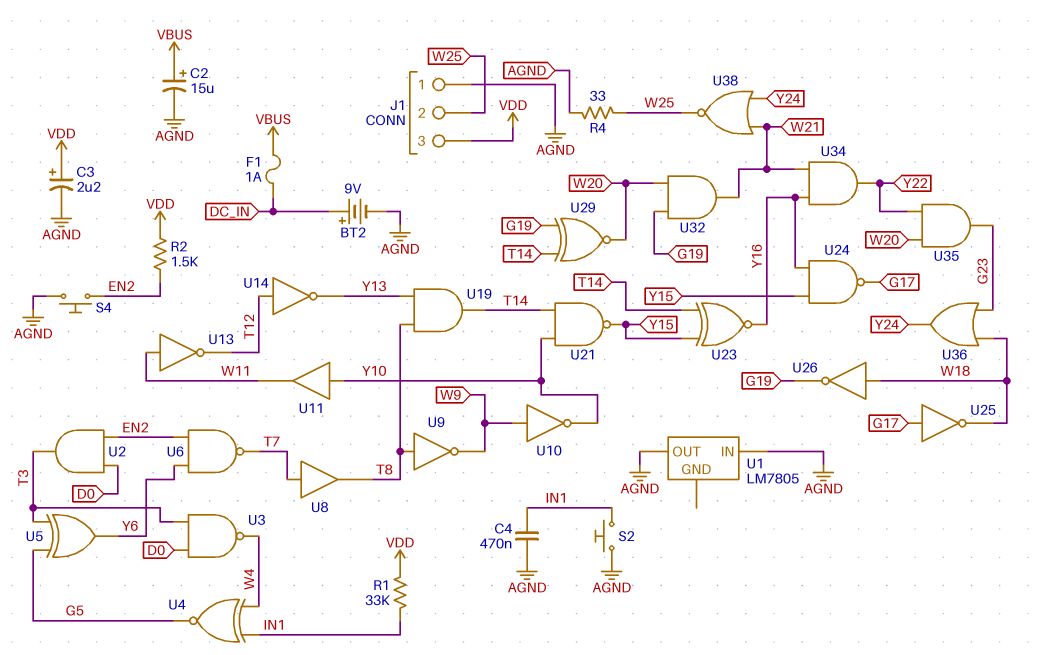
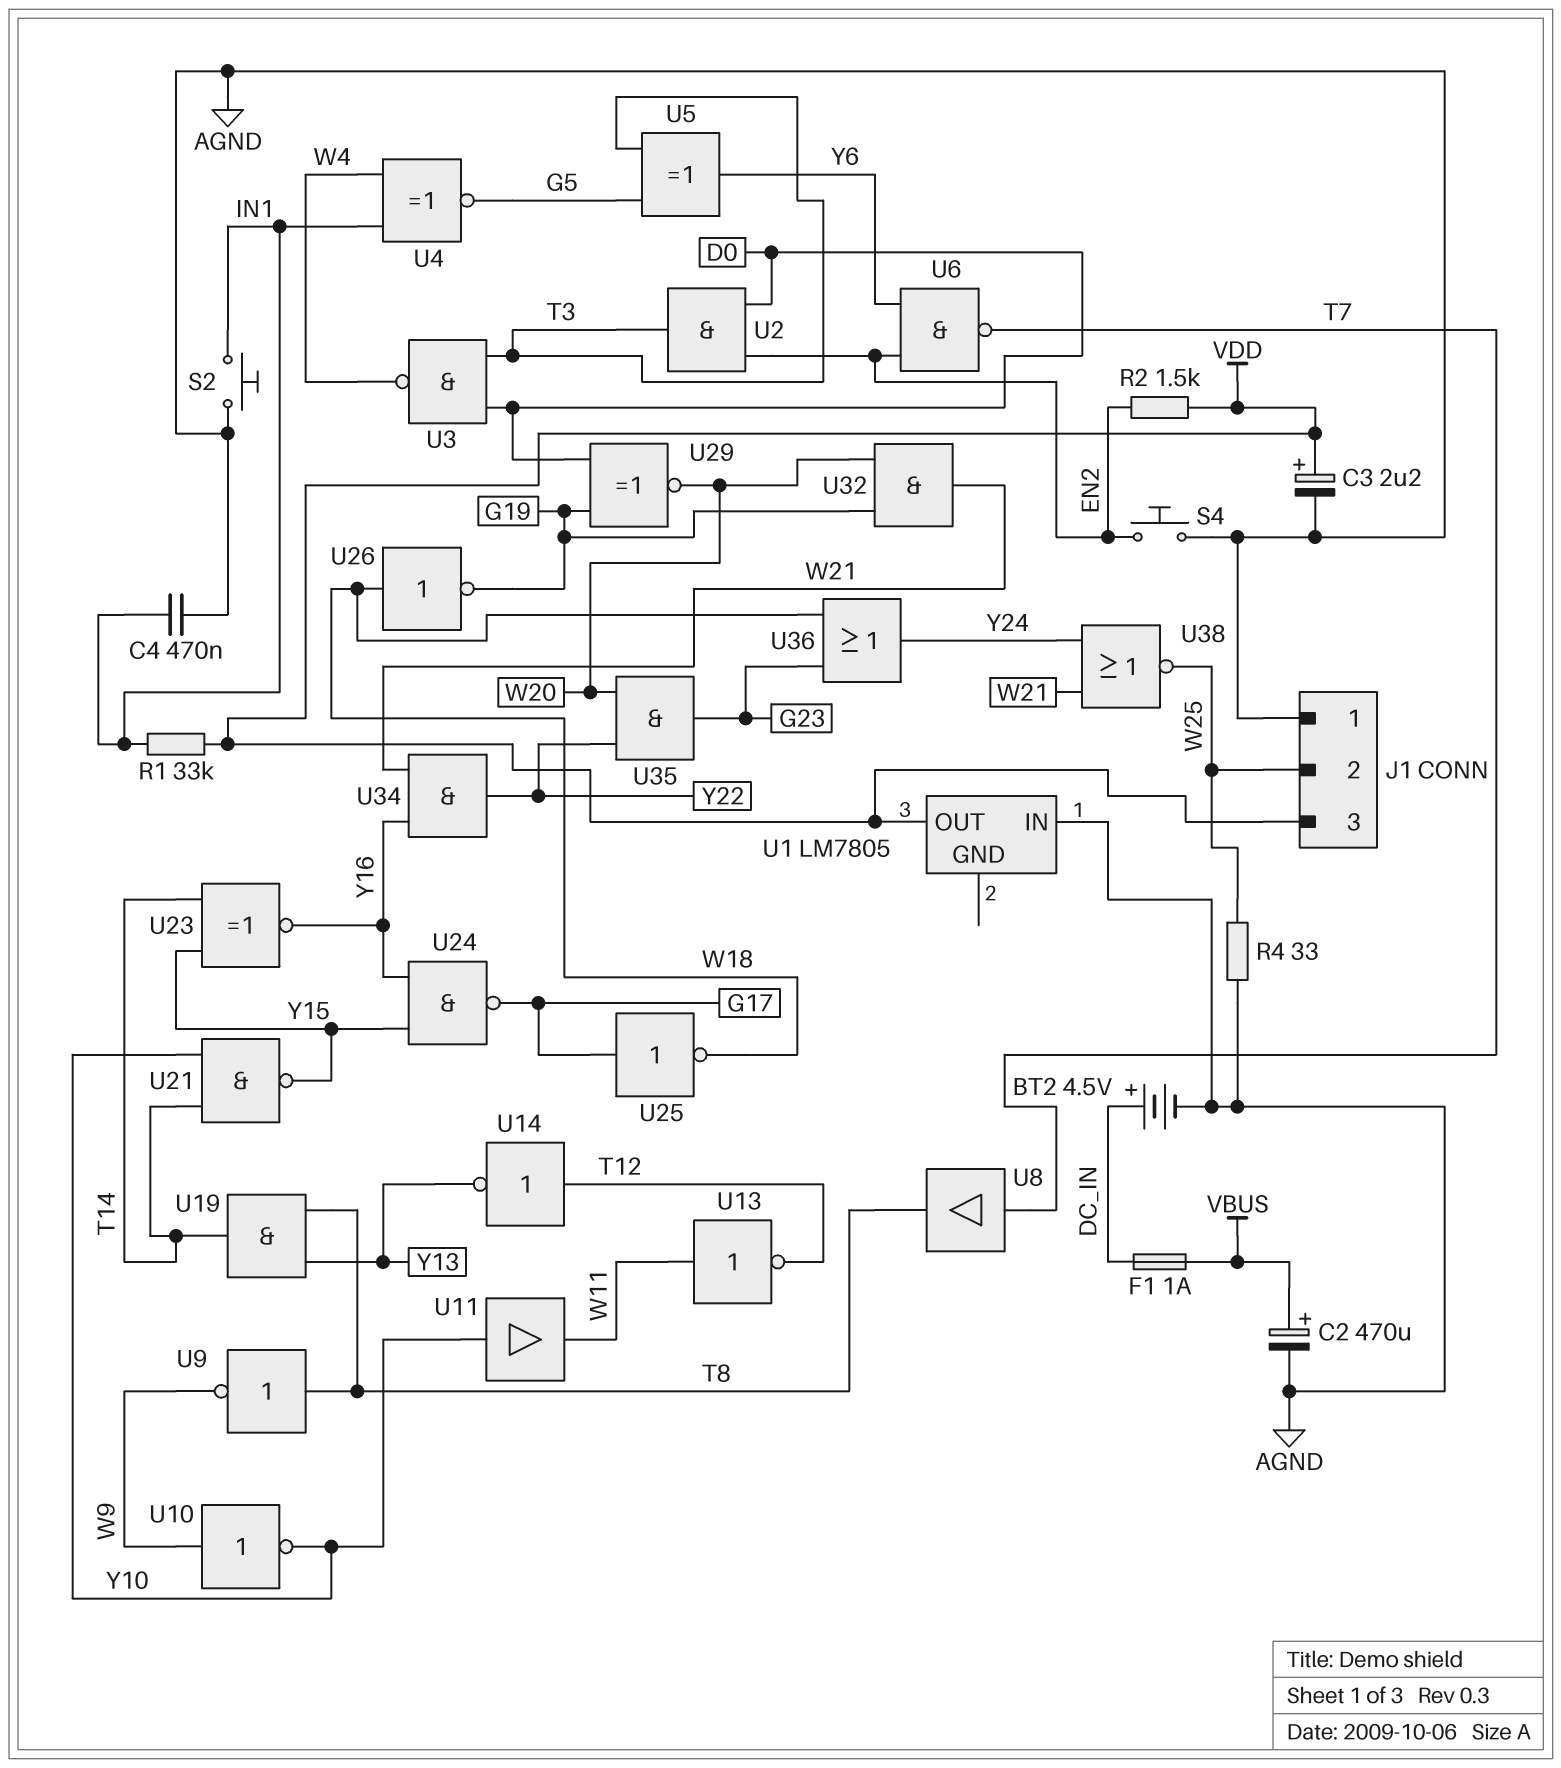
BT2: 9V (plus DC_IN, minus AGND) -> 4.5V (plus DC_IN, minus AGND)
C2: 15uF (plus VBUS, minus AGND) -> 470uF (plus VBUS, minus AGND)
U1 pin OUT: AGND -> VDD
U29: XNOR (in G19, in T14, out W20) -> XNOR (in D0, in G19, out W20)

